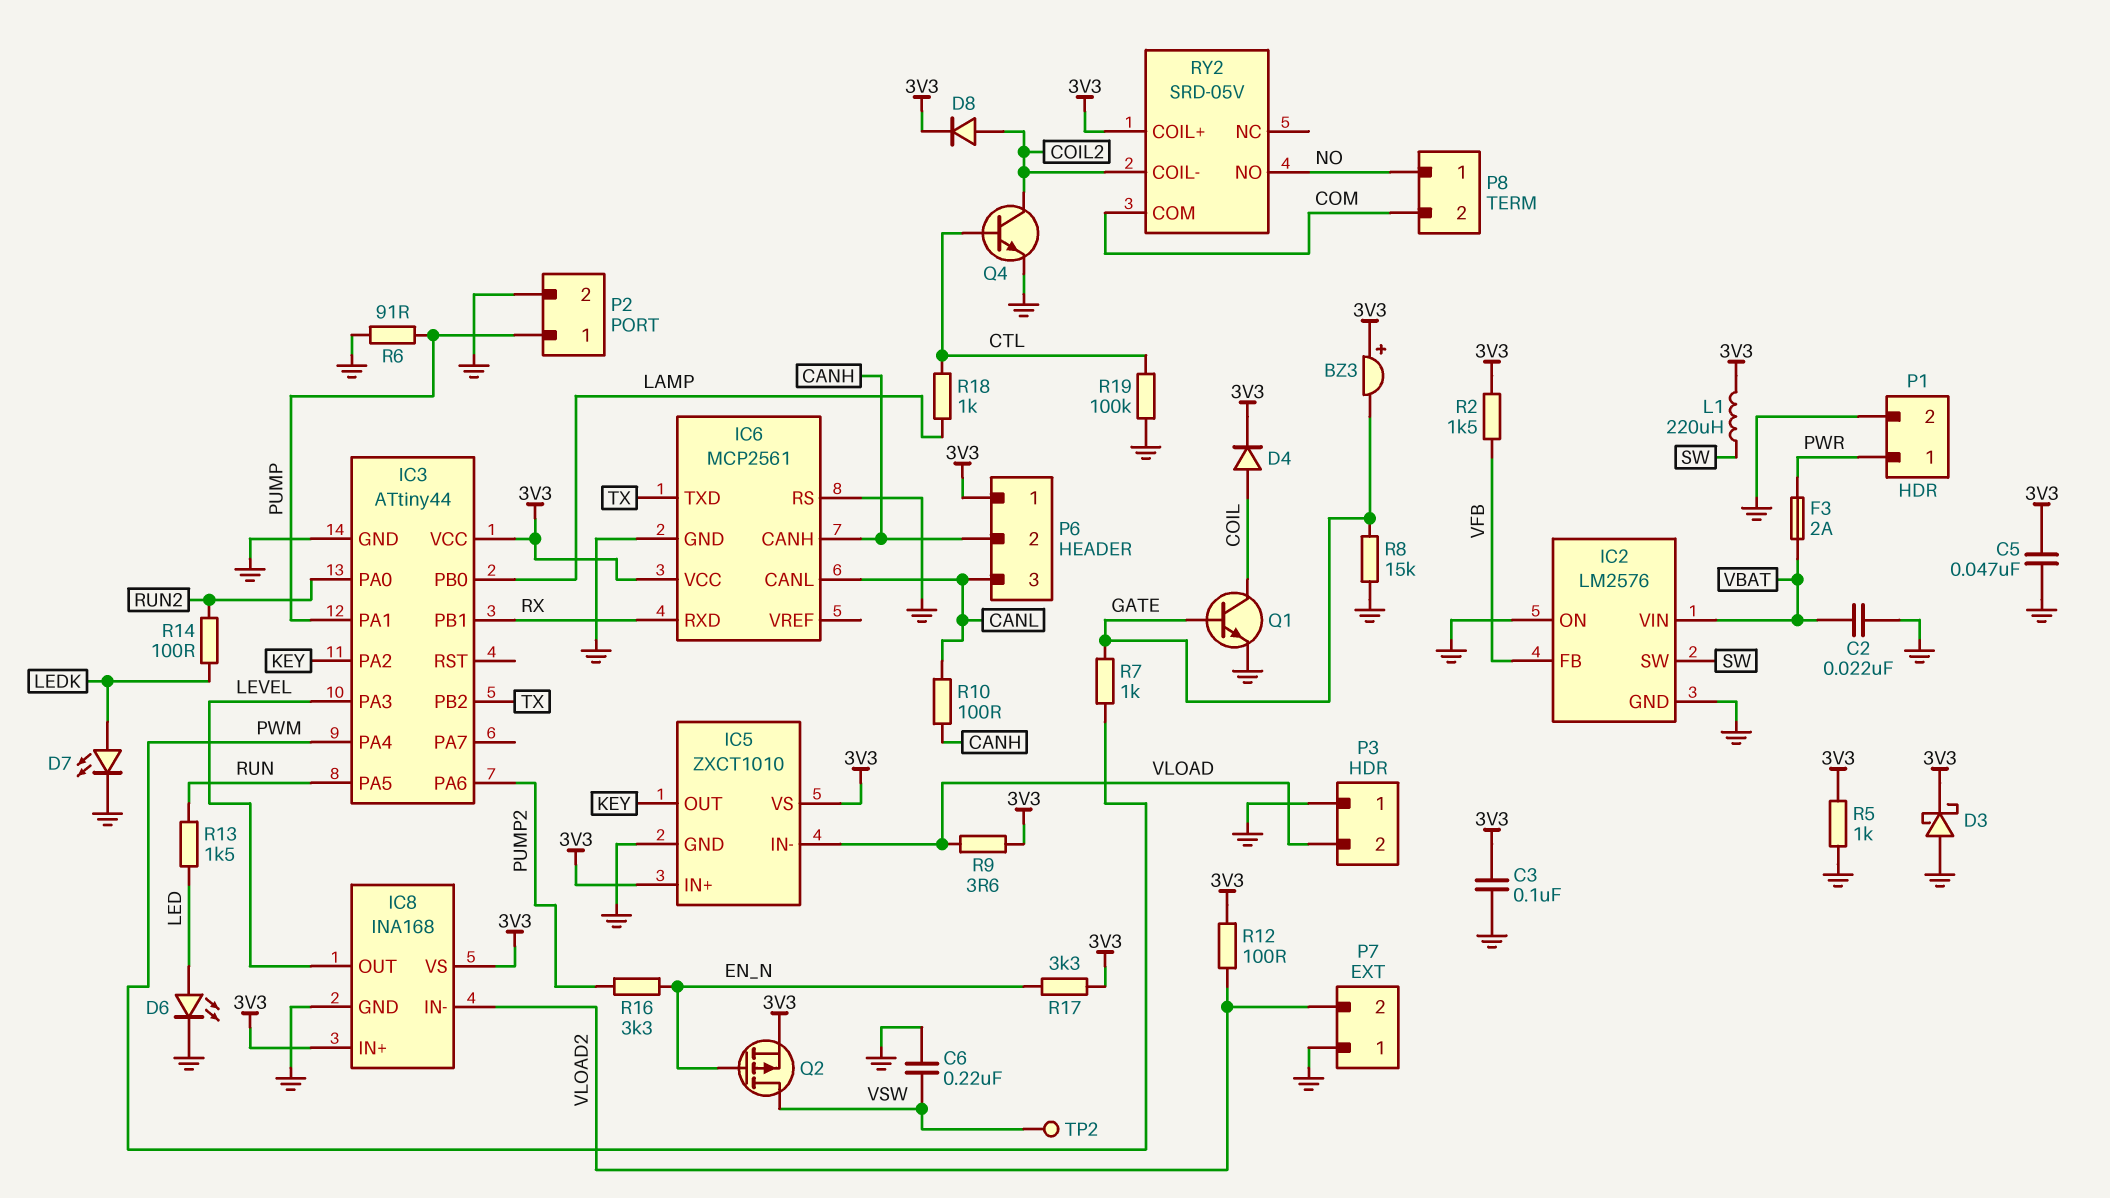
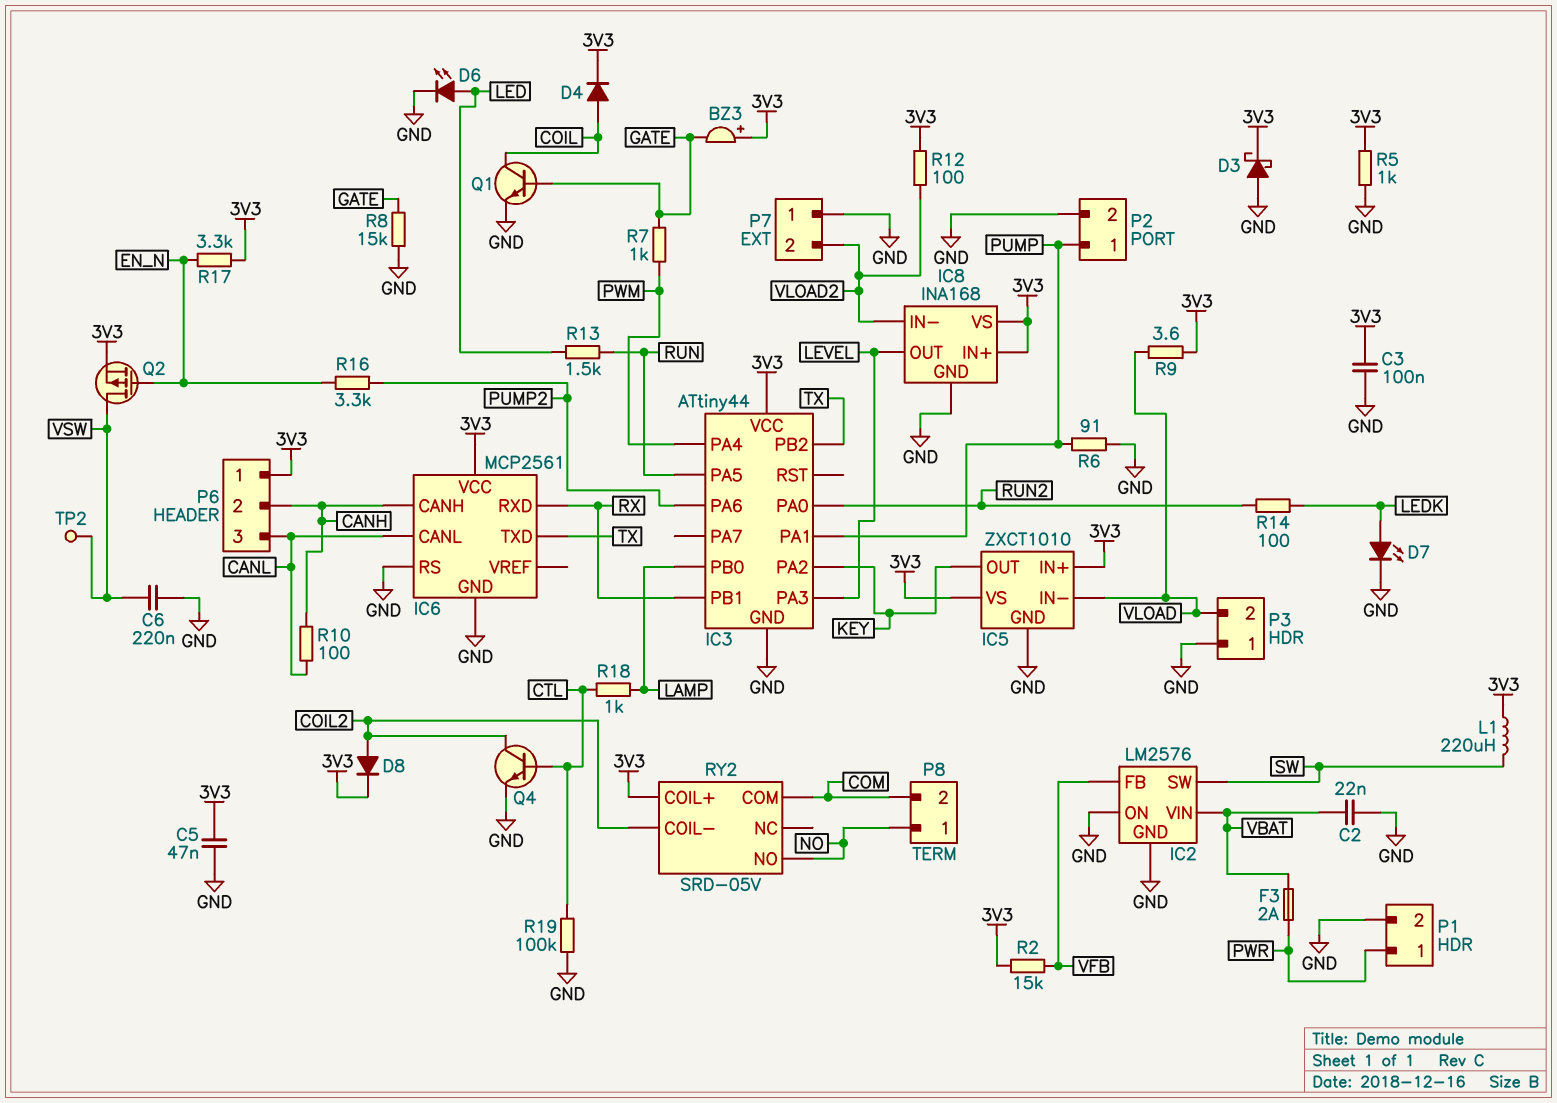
R2: 1.5k (3V3, VFB) -> 15k (3V3, VFB)

